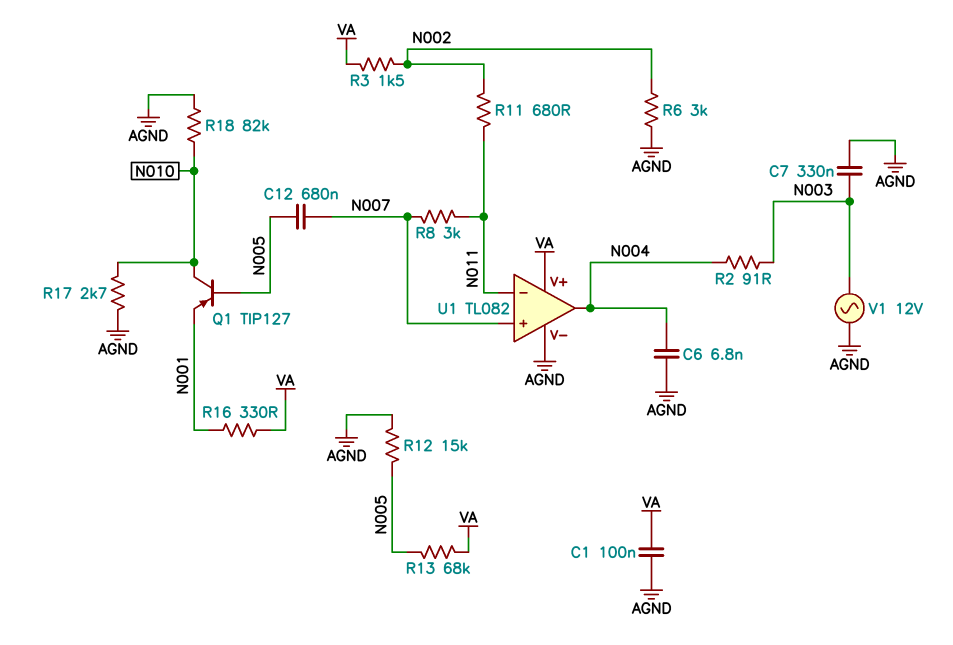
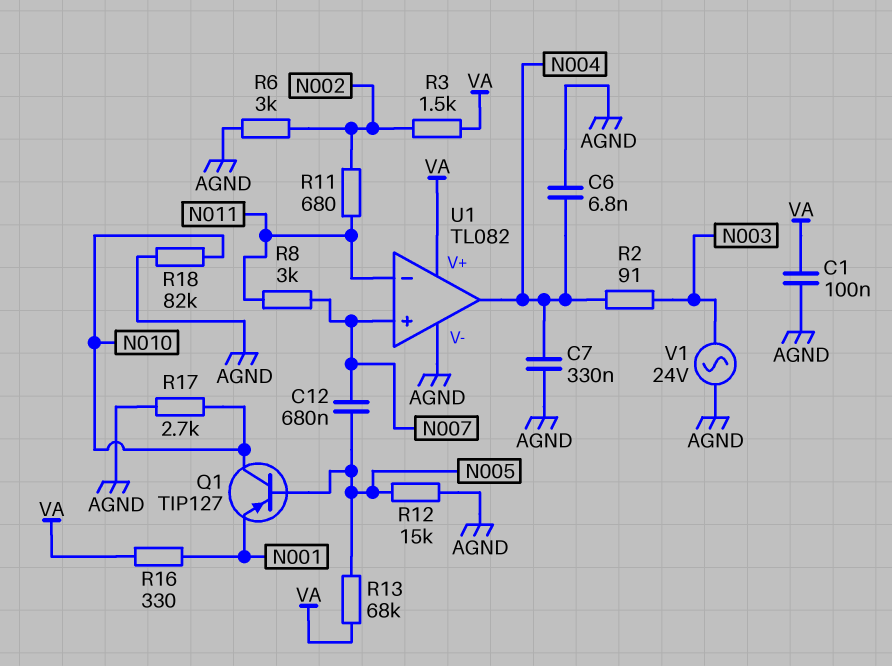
C7: 330nF (AGND, N003) -> 330nF (AGND, N004)
V1: AC 12V (AGND, N003) -> AC 24V (AGND, N003)

